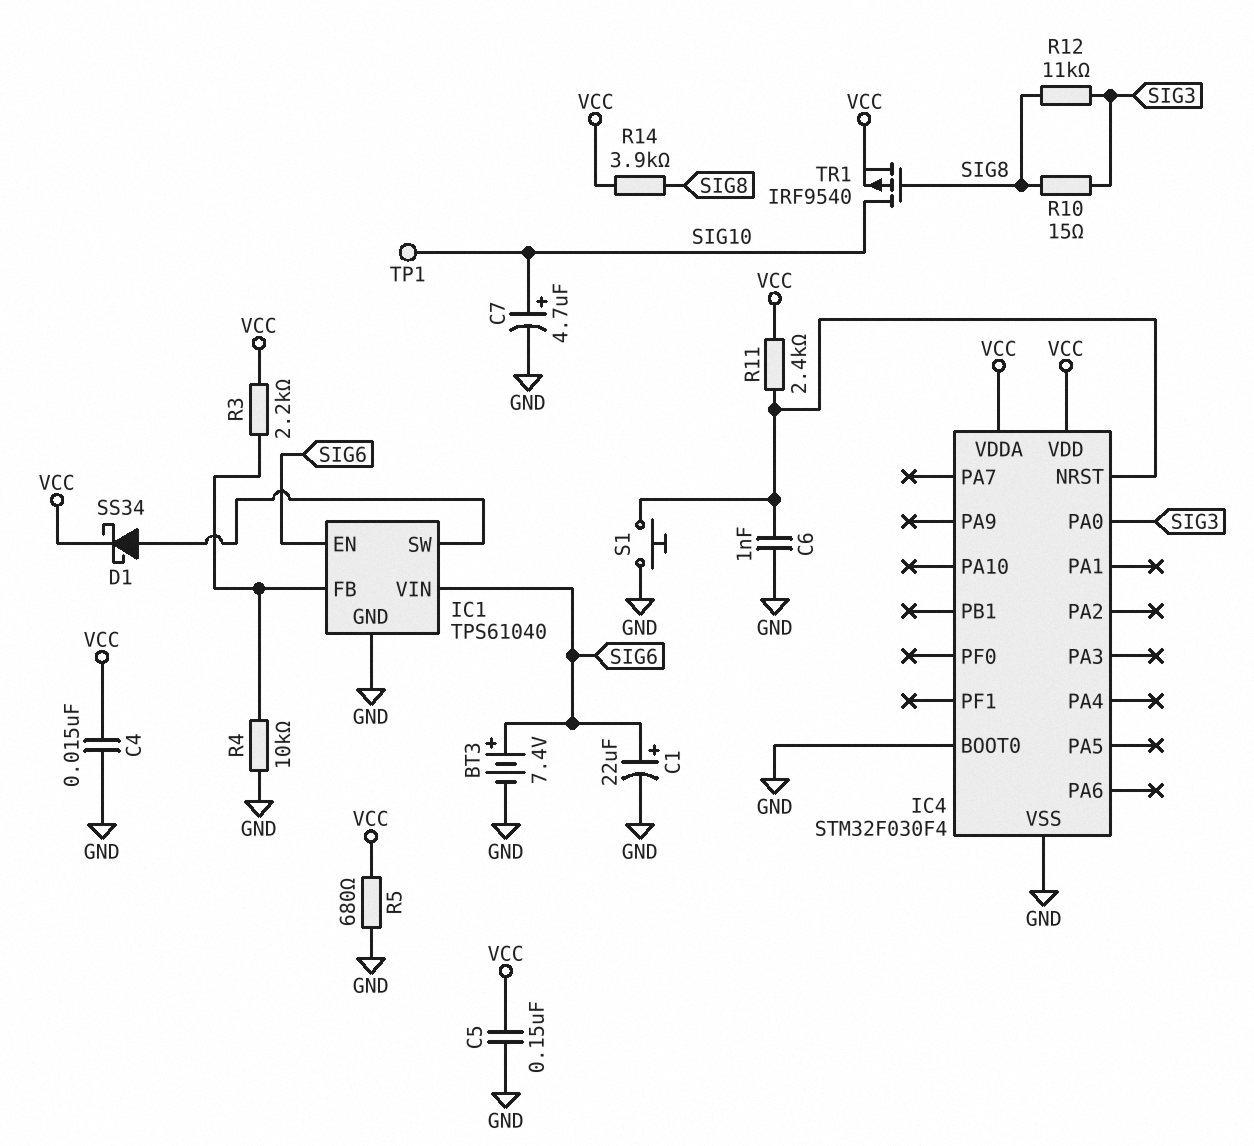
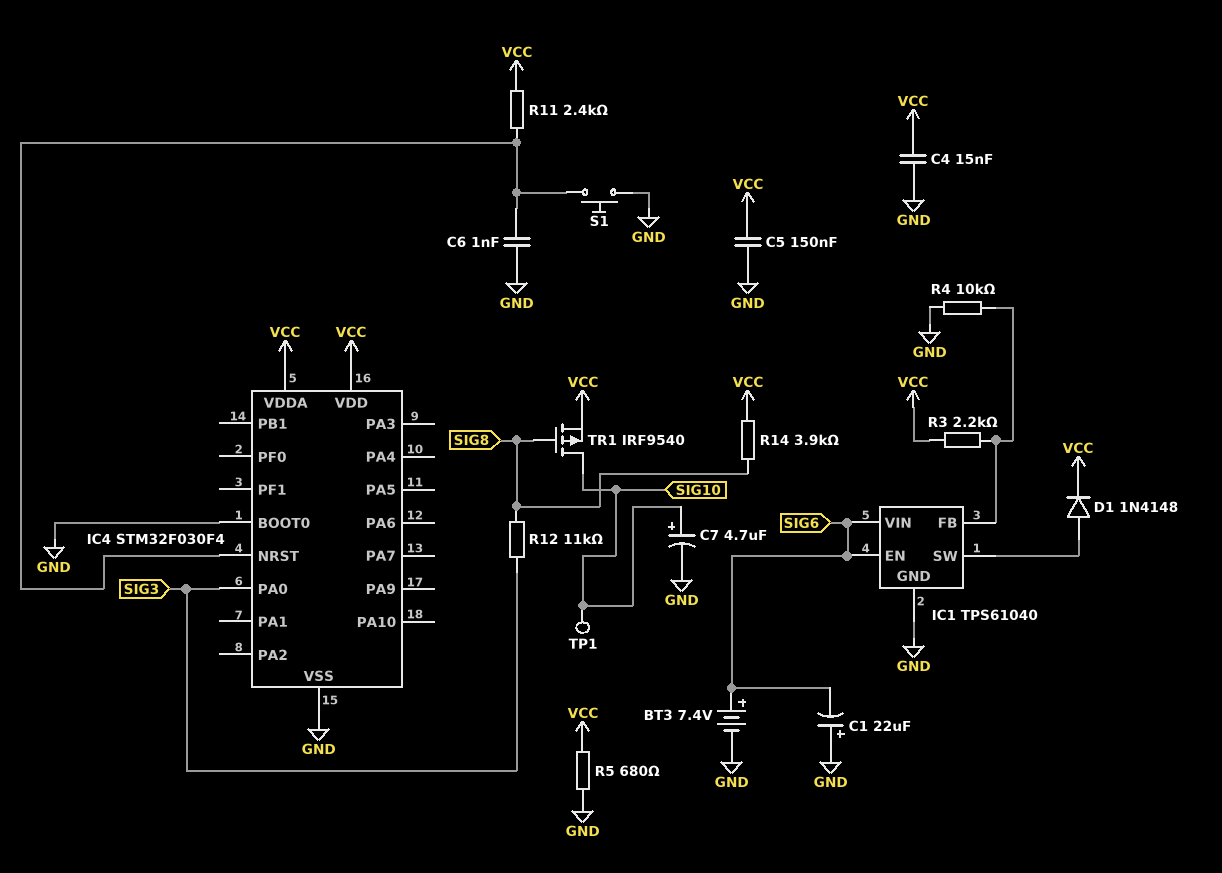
C1: 22uF (plus SIG6, minus GND) -> 22uF (plus GND, minus SIG6)
D1: schottky SS34 (A IC1/SW, K VCC) -> diode 1N4148 (A IC1/SW, K VCC)
R10: 15 (SIG3, SIG8) -> none

